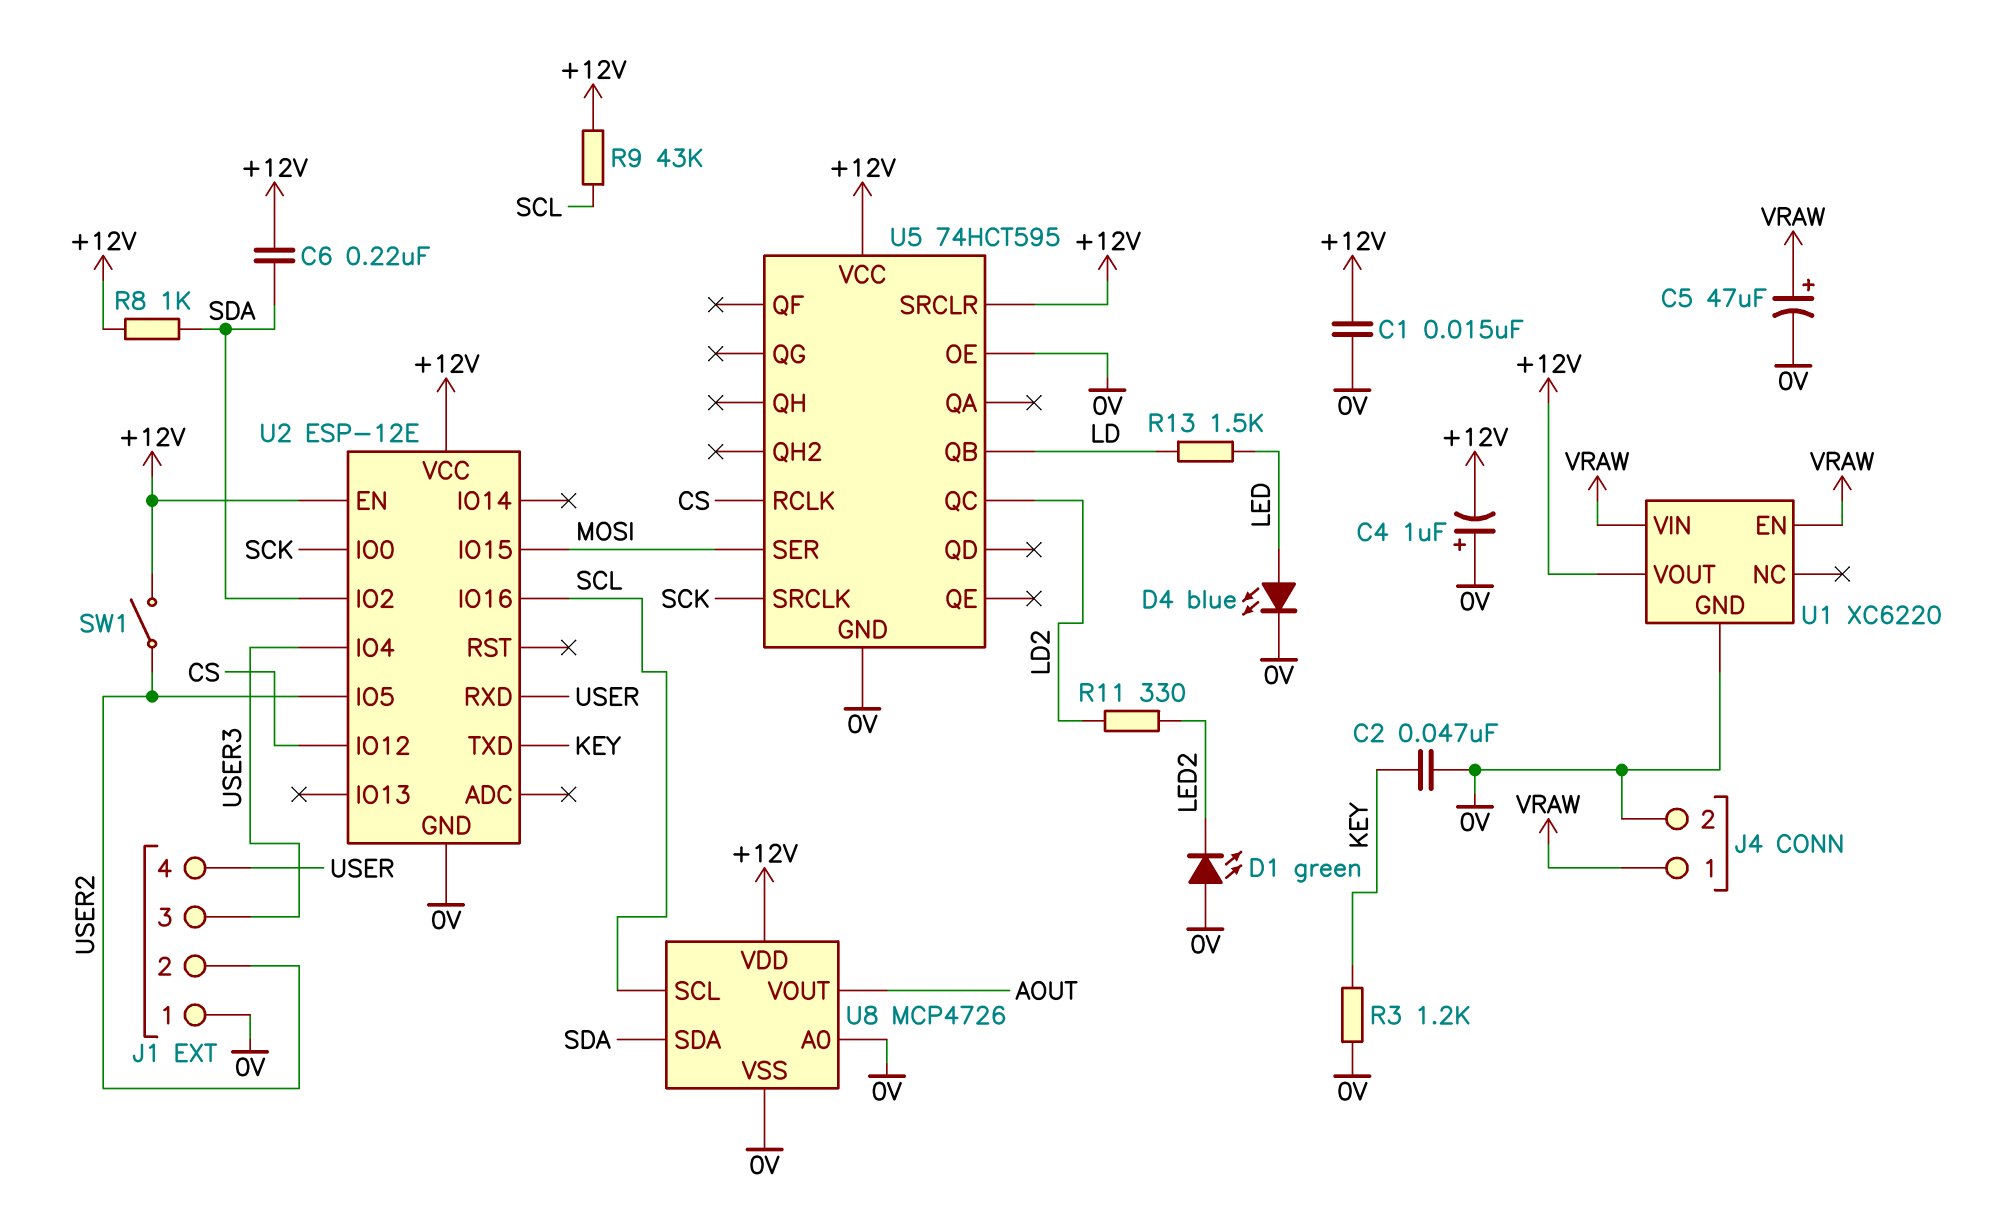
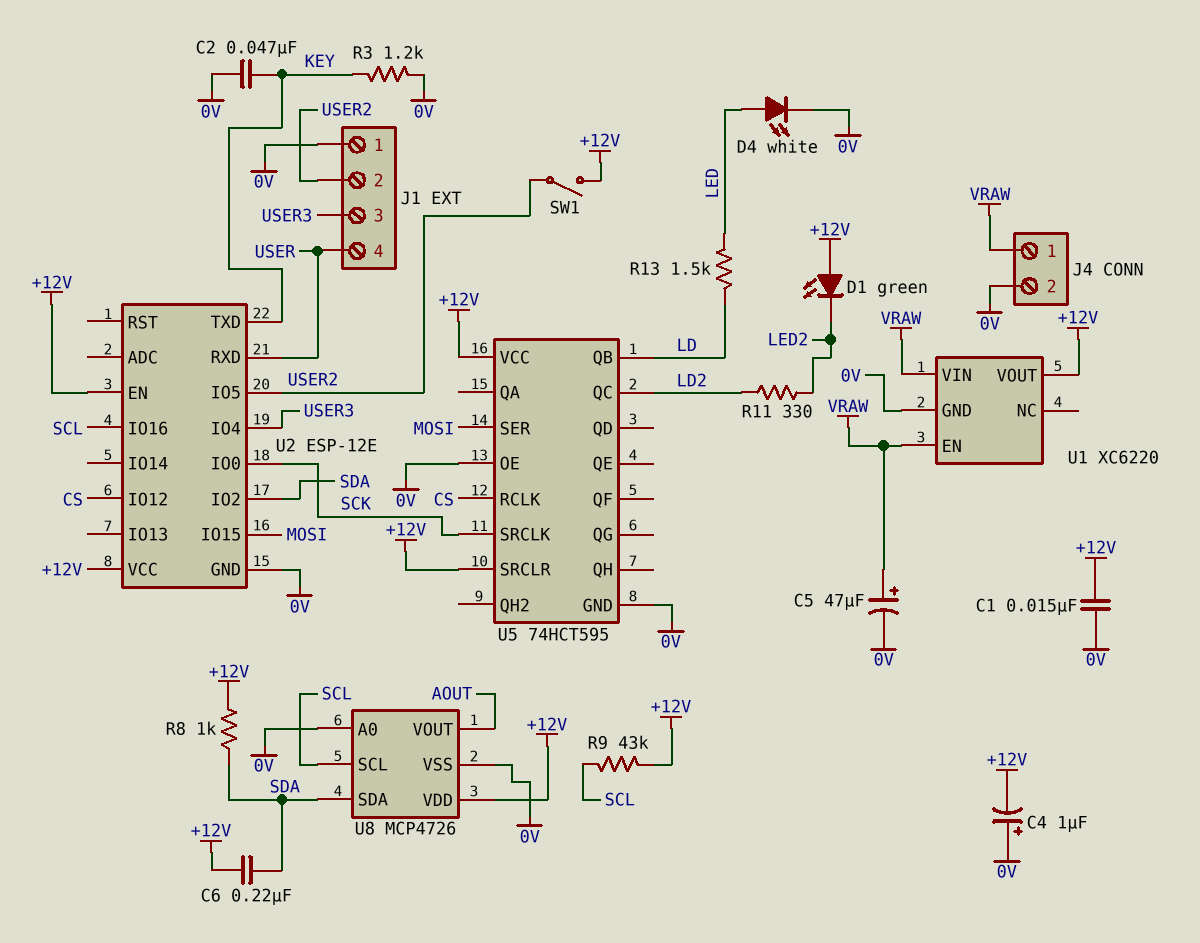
D1: LED green (A 0V, K LED2) -> LED green (A +12V, K LED2)
D4: LED blue (A LED, K 0V) -> LED white (A LED, K 0V)

